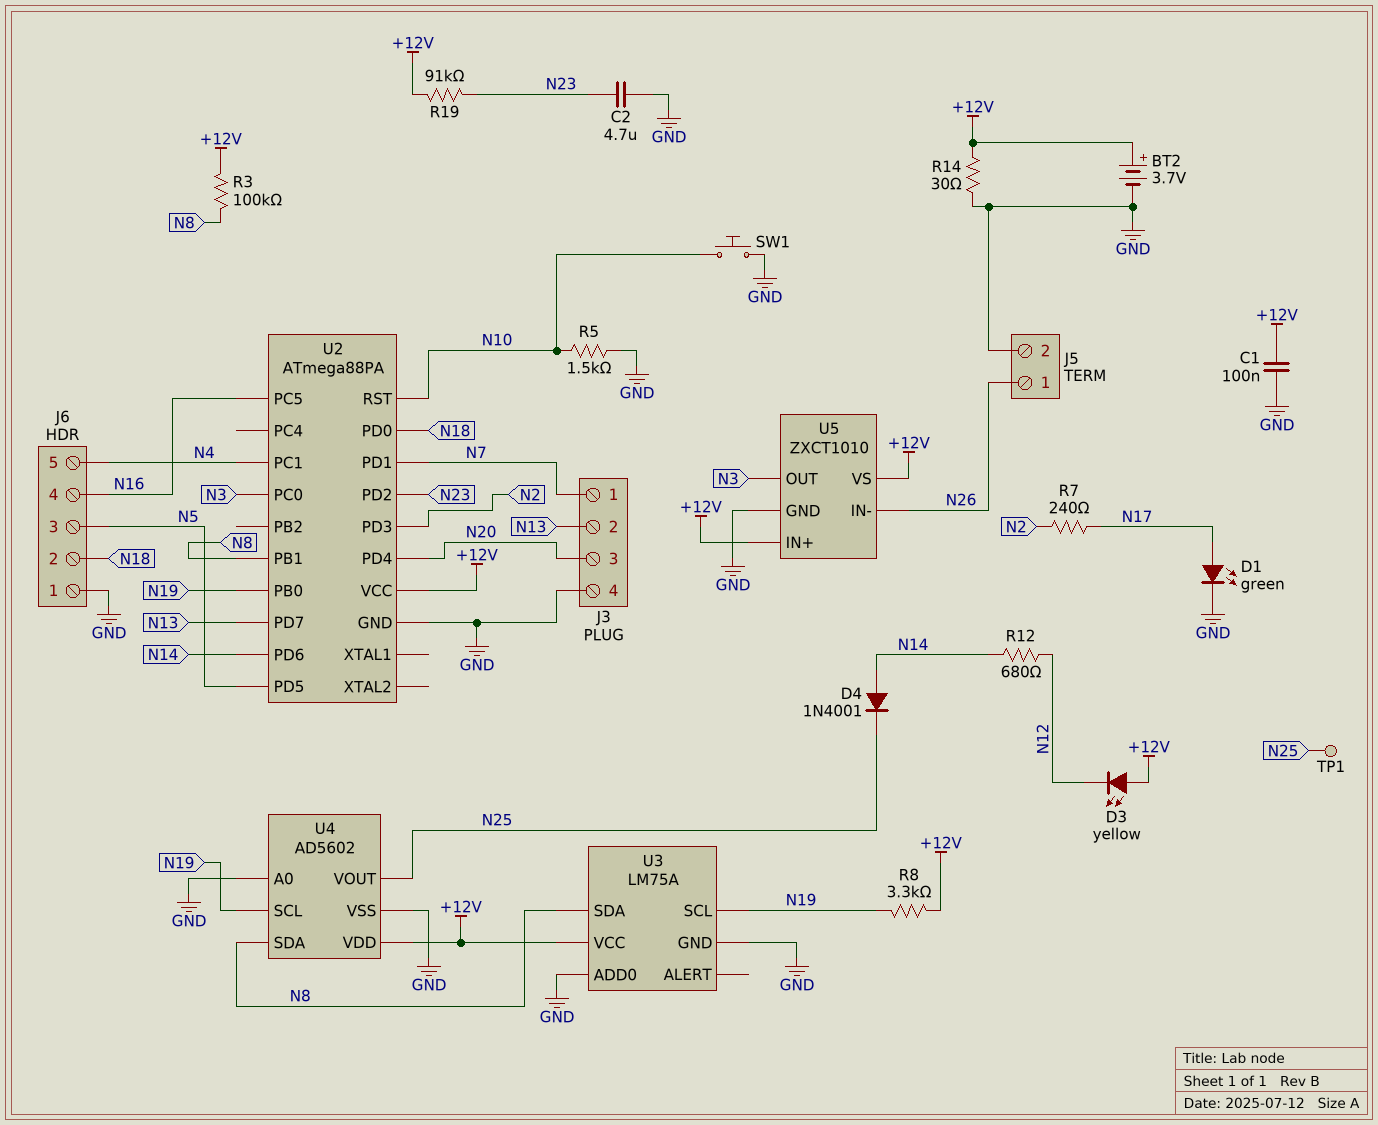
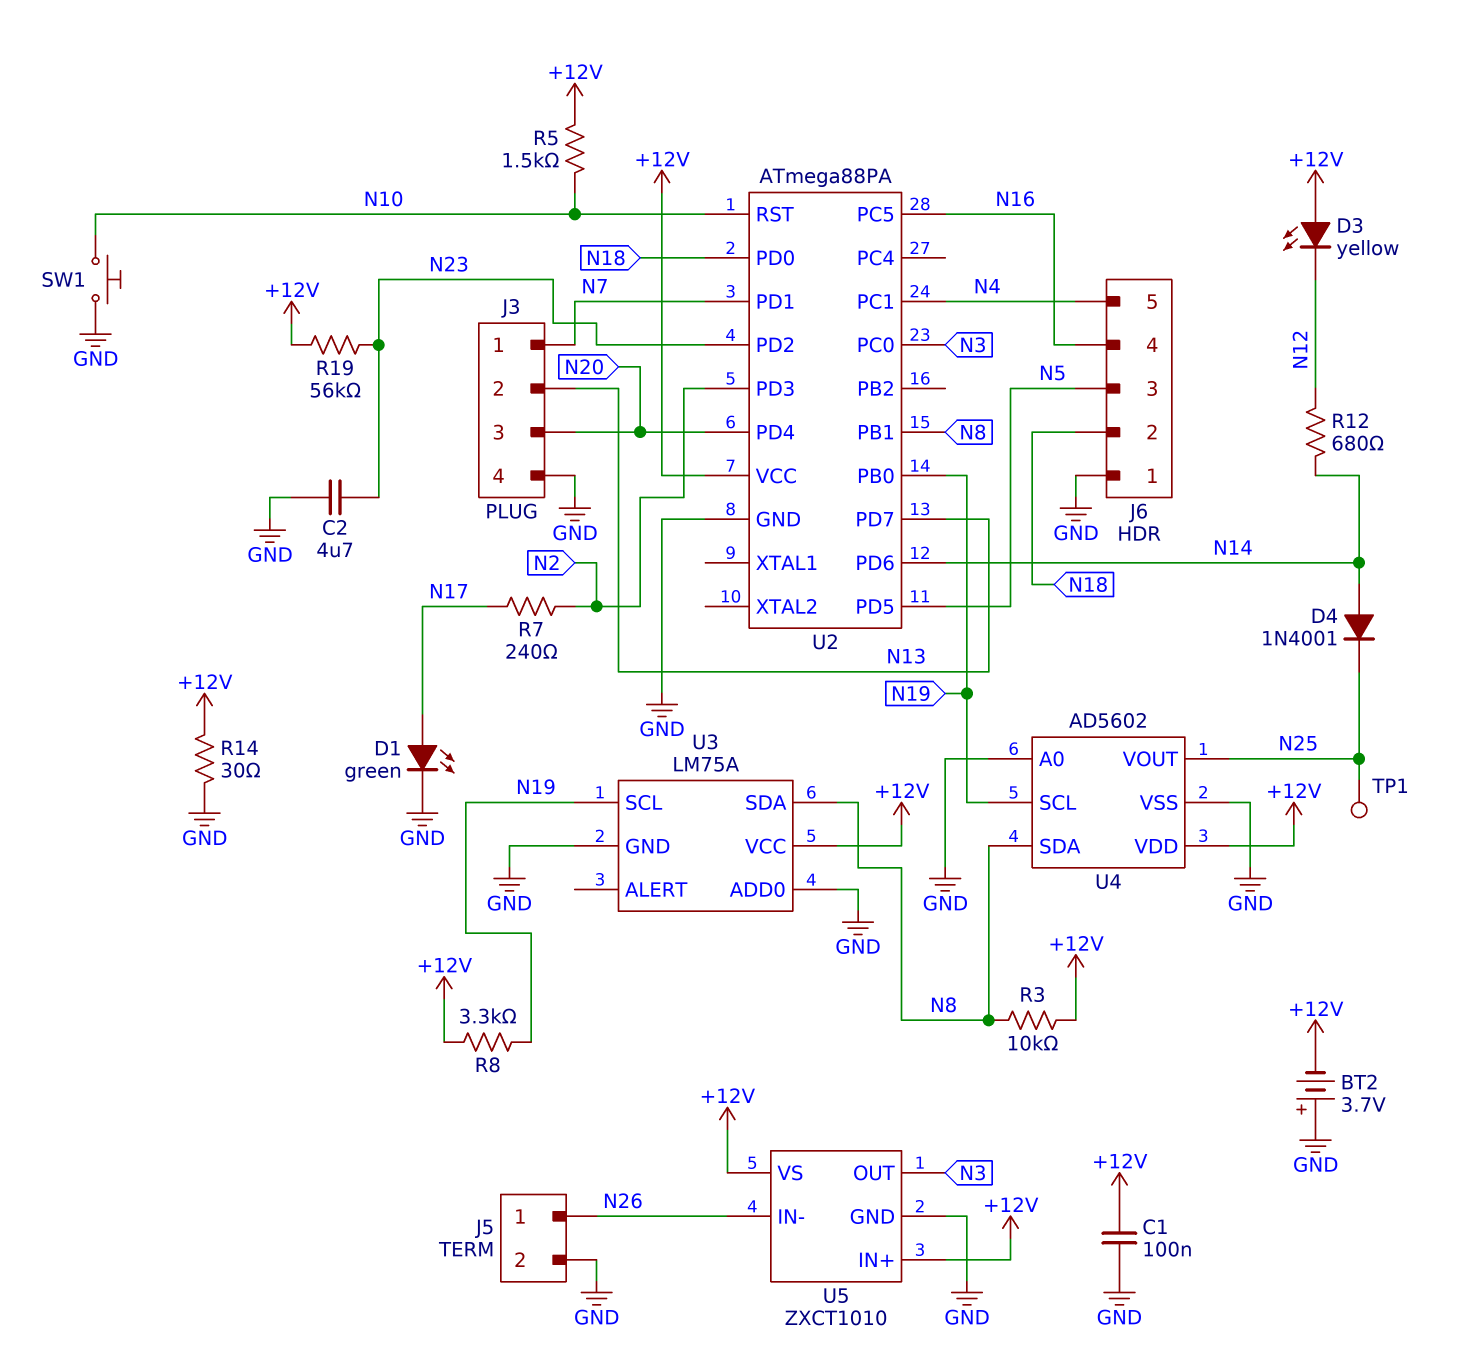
BT2: 3.7V (plus +12V, minus GND) -> 3.7V (plus GND, minus +12V)
R3: 100k (+12V, N8) -> 10k (+12V, N8)
R5: 1.5k (GND, N10) -> 1.5k (+12V, N10)
R19: 91k (+12V, N23) -> 56k (+12V, N23)

